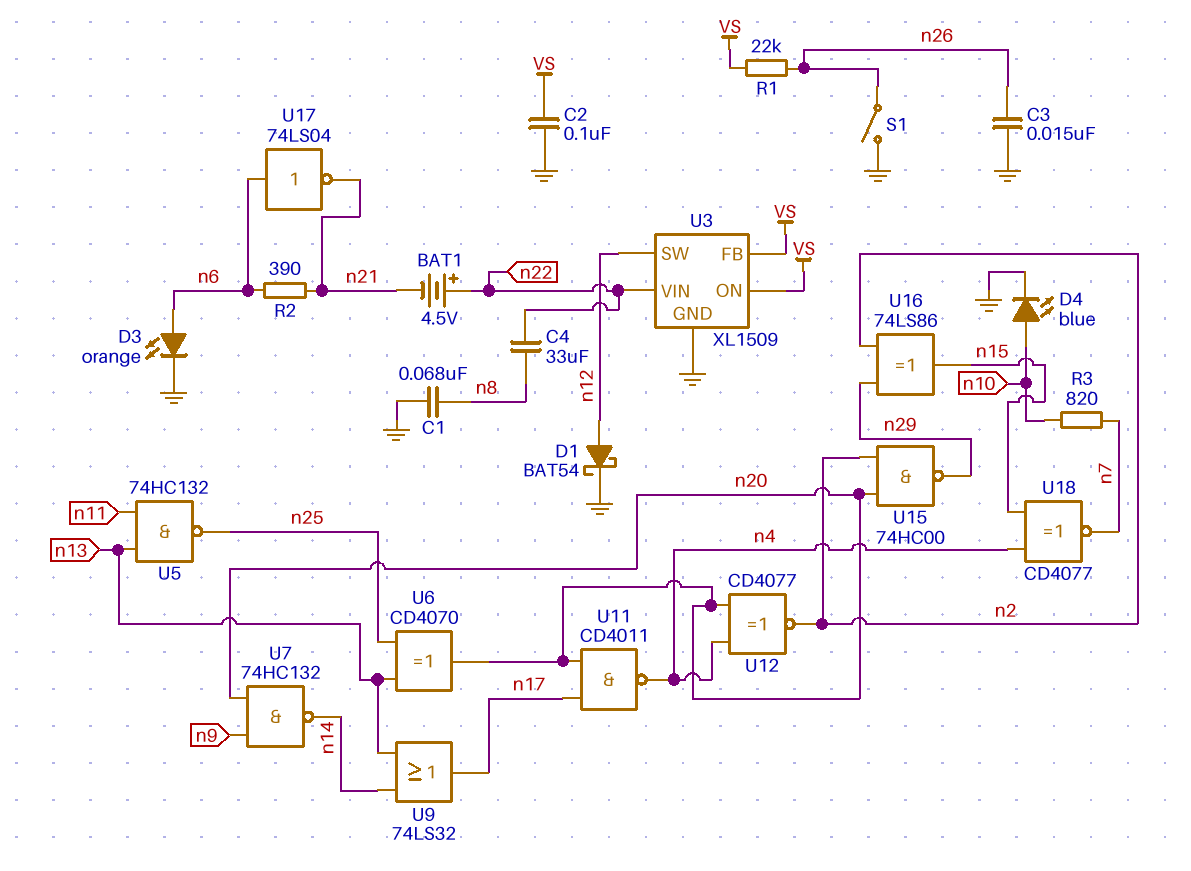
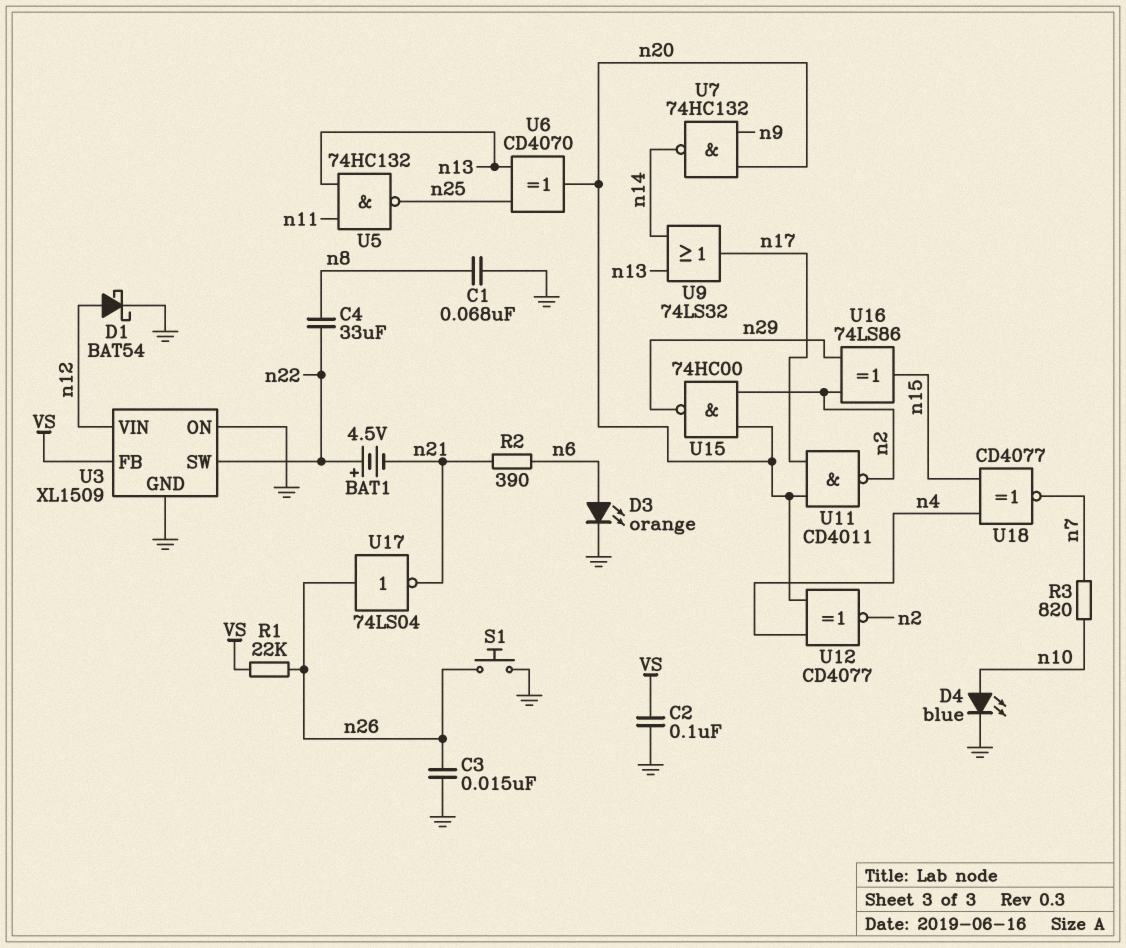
S1: switch (GND, n26) -> button (GND, n26)
U3 pin ON: VS -> GND
U3 pin SW: n12 -> n22
U3 pin VIN: n22 -> n12
U11: NAND CD4011 (in n17, in n20, out n4) -> NAND CD4011 (in n17, in n20, out n2)
U17: NOT 74LS04 (in n6, out n21) -> NOT 74LS04 (in n26, out n21)

